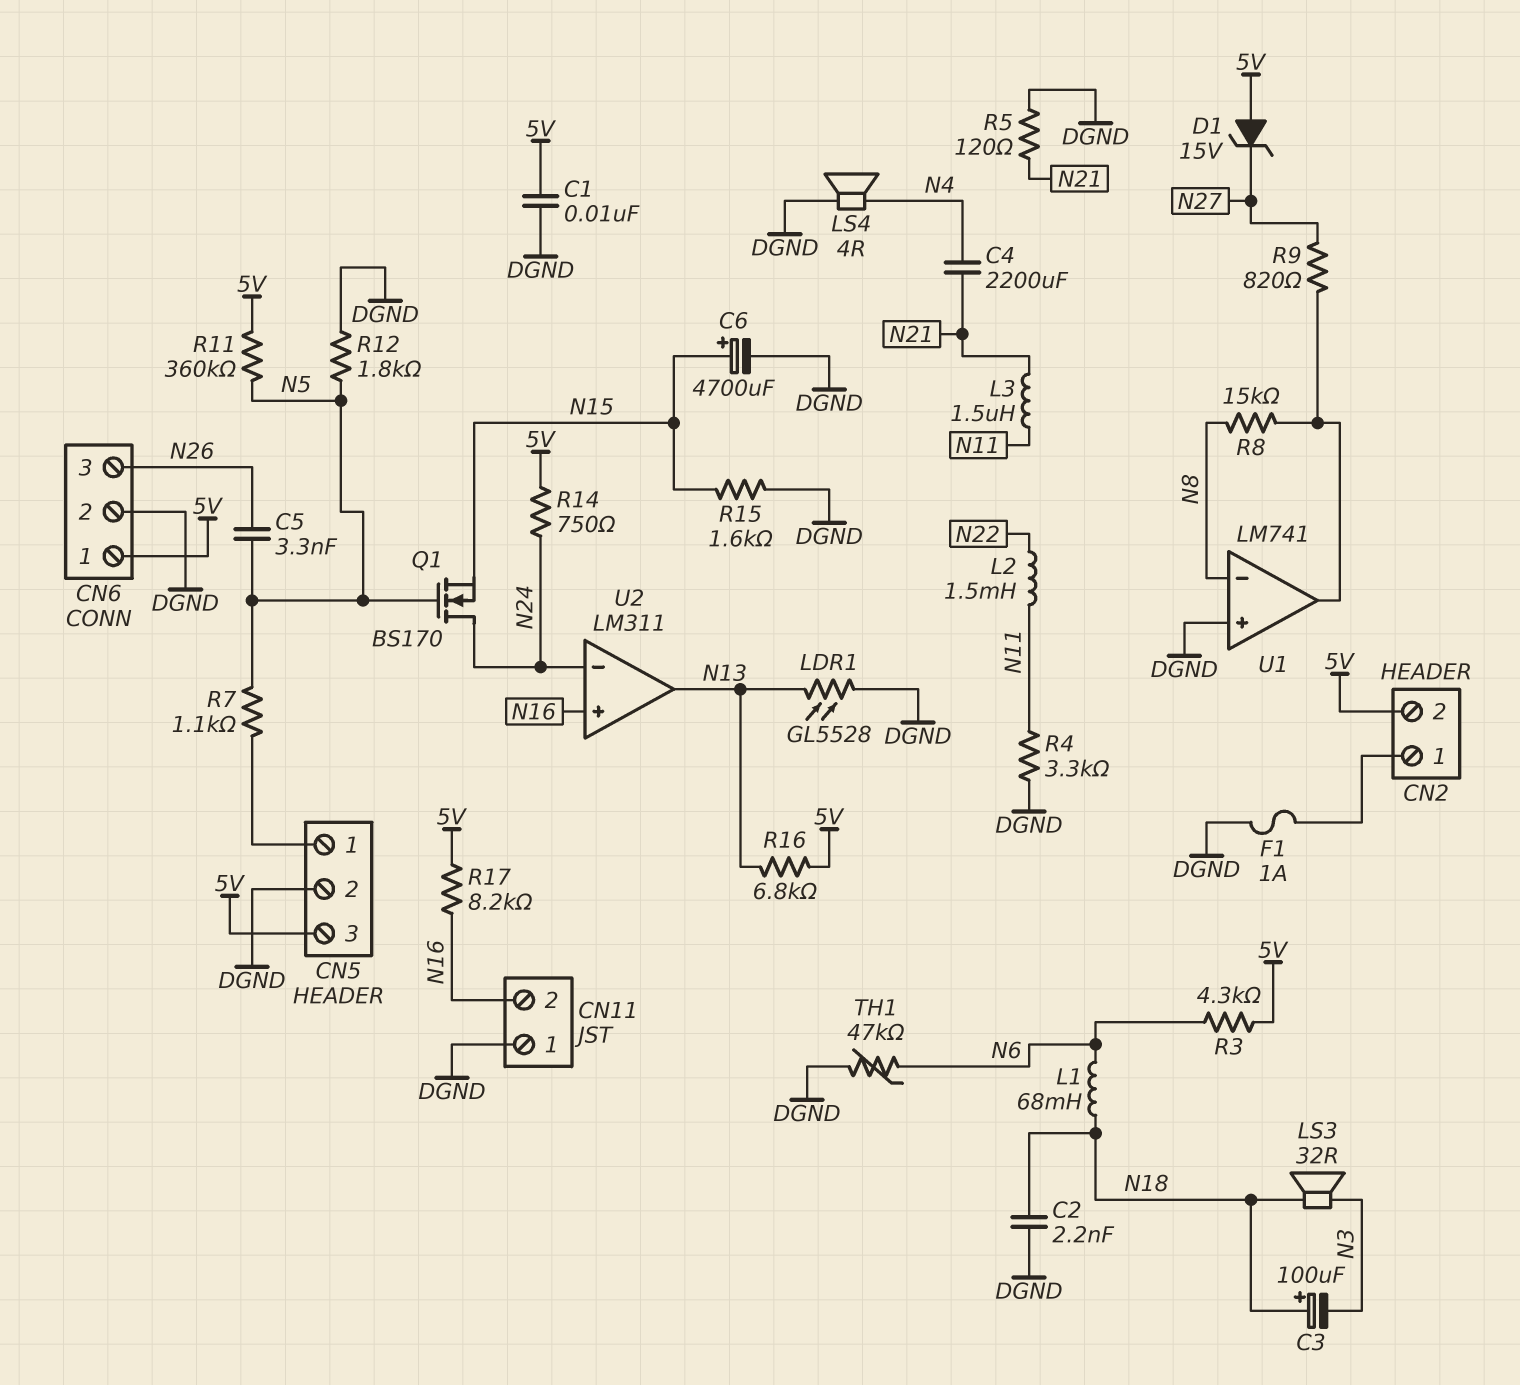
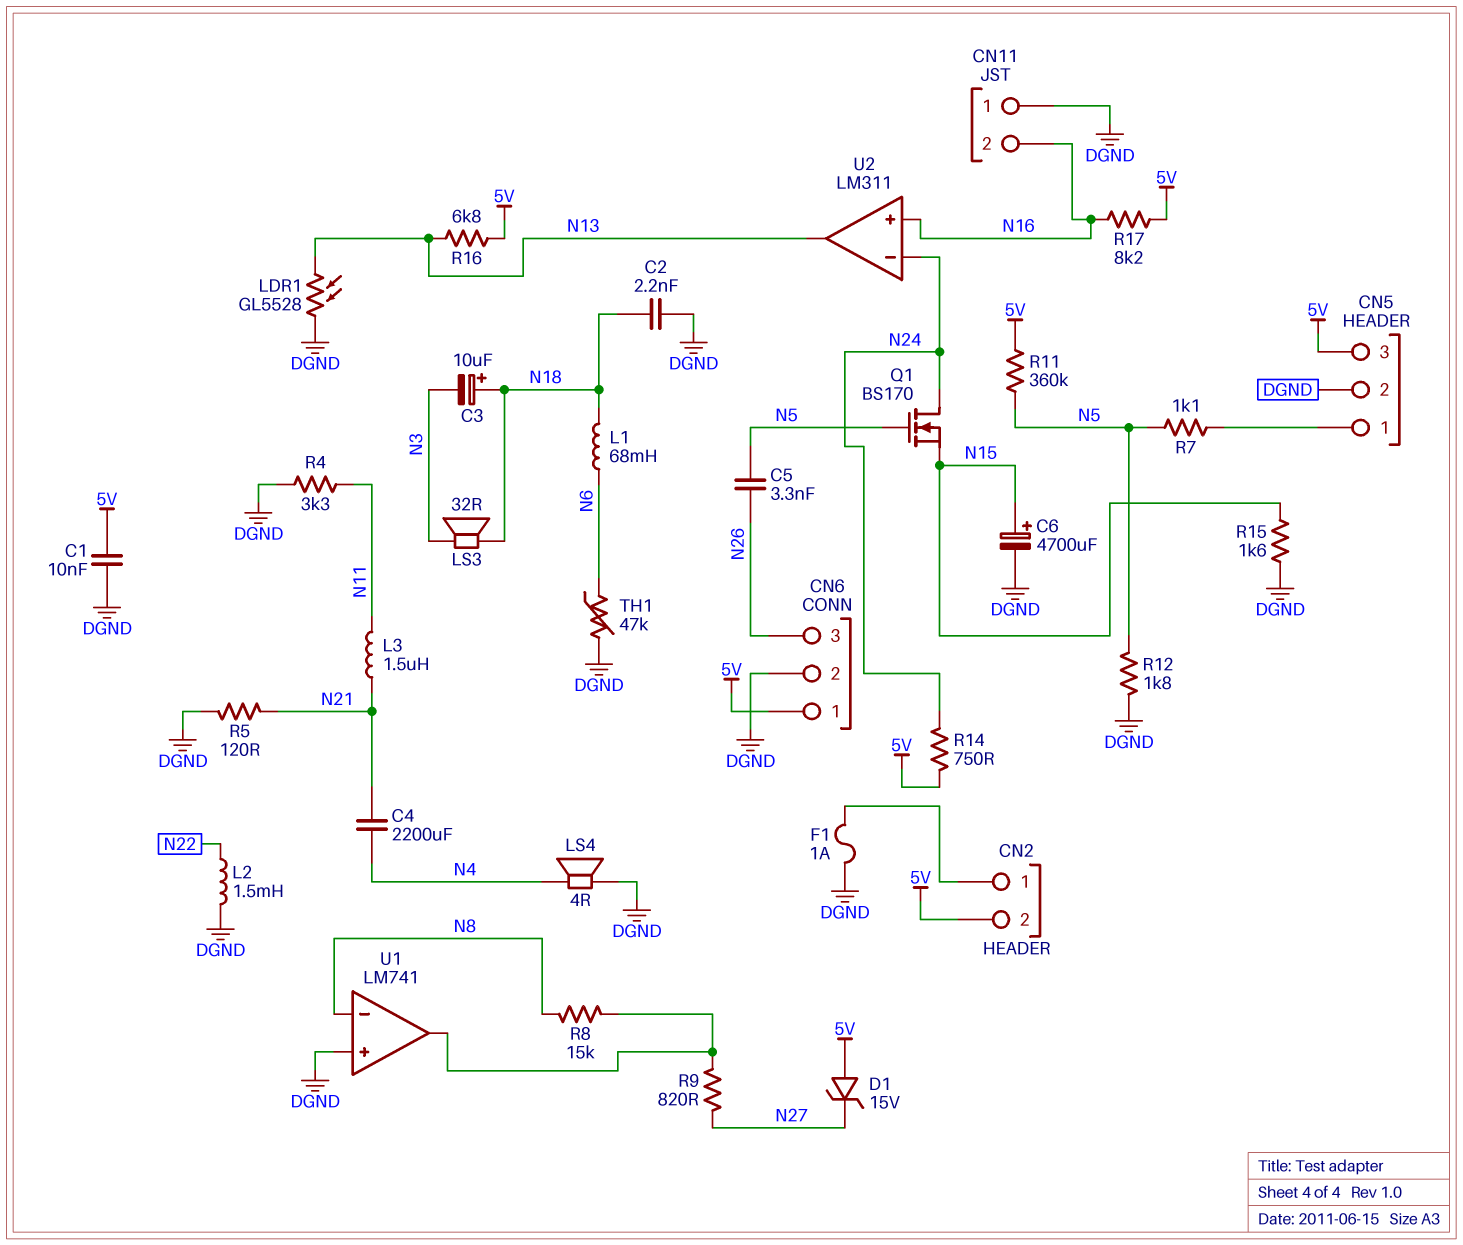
C3: 100uF (plus N18, minus N3) -> 10uF (plus N18, minus N3)
L2: 1.5mH (N11, N22) -> 1.5mH (DGND, N22)
R3: 4.3k (5V, N6) -> none

